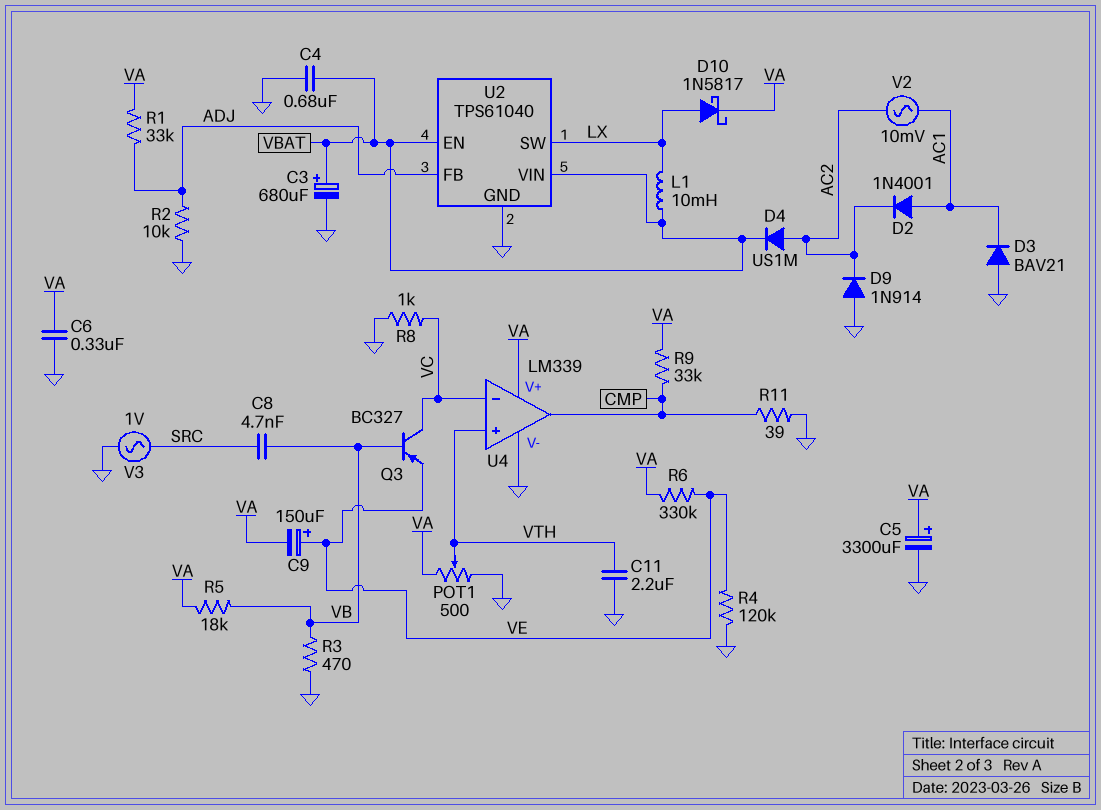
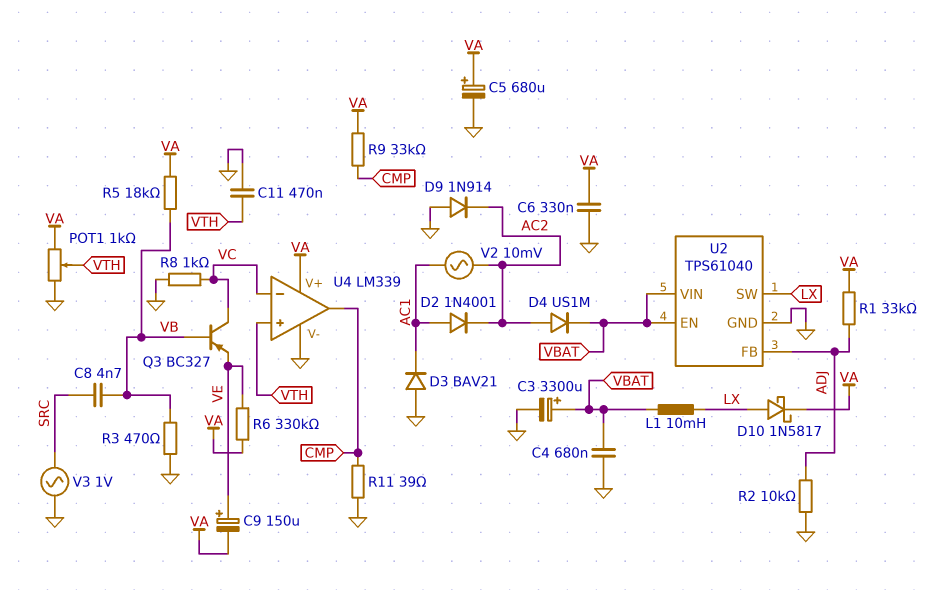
C3: 680uF (plus VBAT, minus GND) -> 3300uF (plus VBAT, minus GND)
C5: 3300uF (plus VA, minus GND) -> 680uF (plus VA, minus GND)
C11: 2.2uF (GND, VTH) -> 470nF (GND, VTH)
POT1: 500 (GND, VA, wiper VTH) -> 1k (GND, VA, wiper VTH)
R4: 120k (GND, VE) -> none

